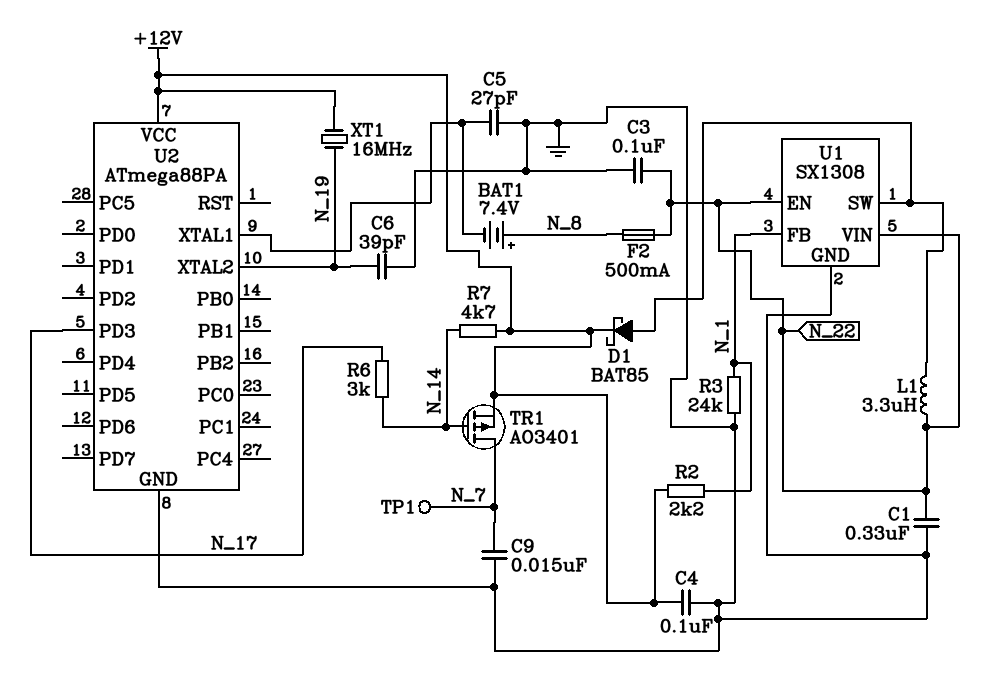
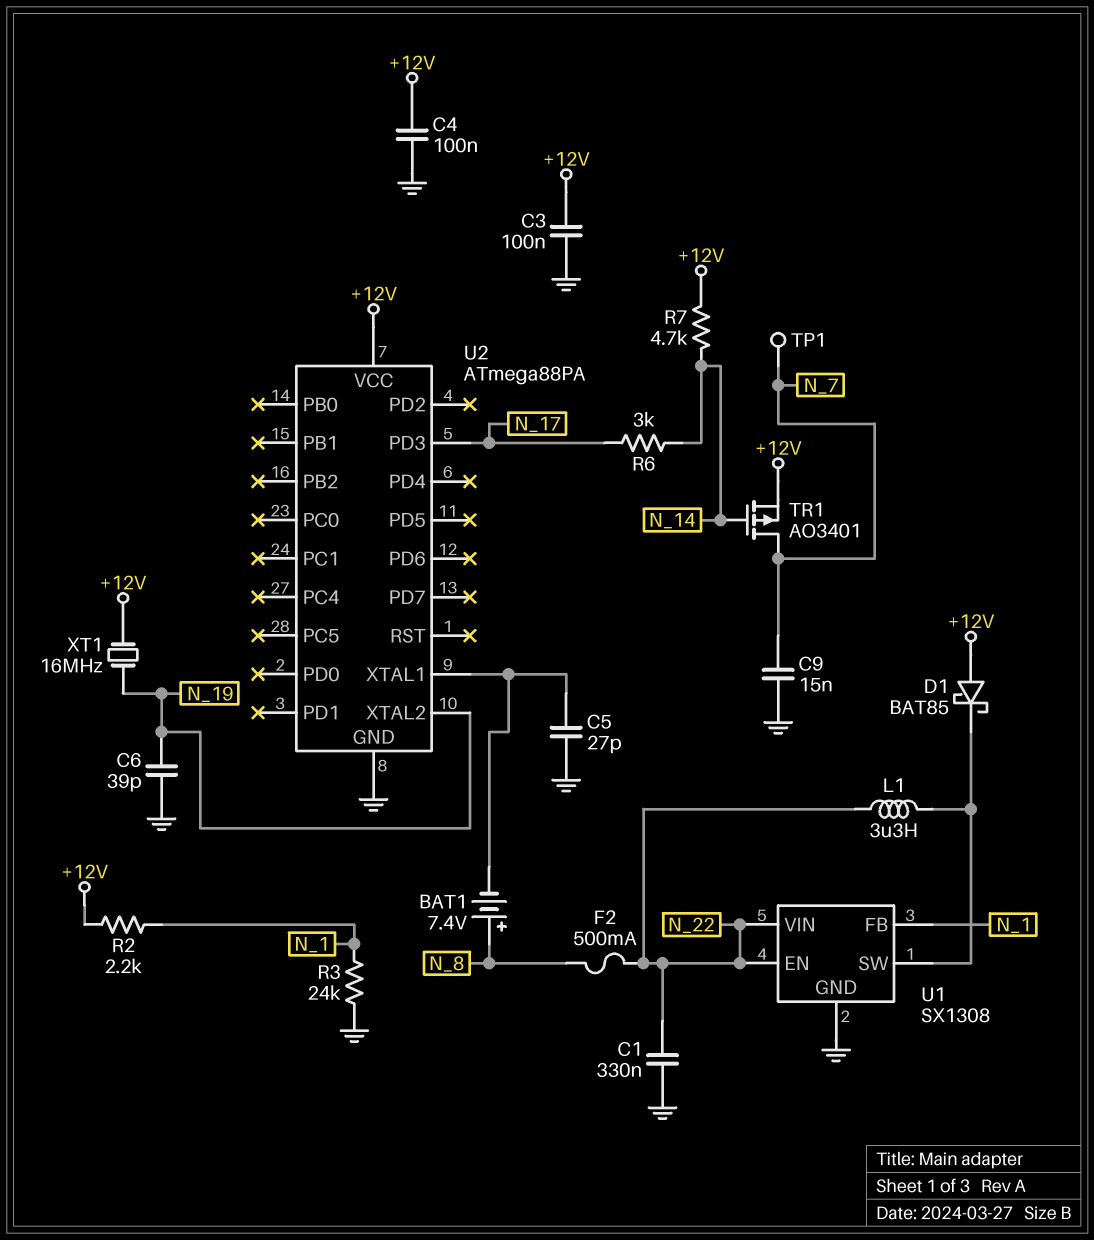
C3: 100nF (GND, N_22) -> 100nF (+12V, GND)
D1: schottky BAT85 (A U1/SW, K +12V) -> schottky BAT85 (A +12V, K U1/SW)

